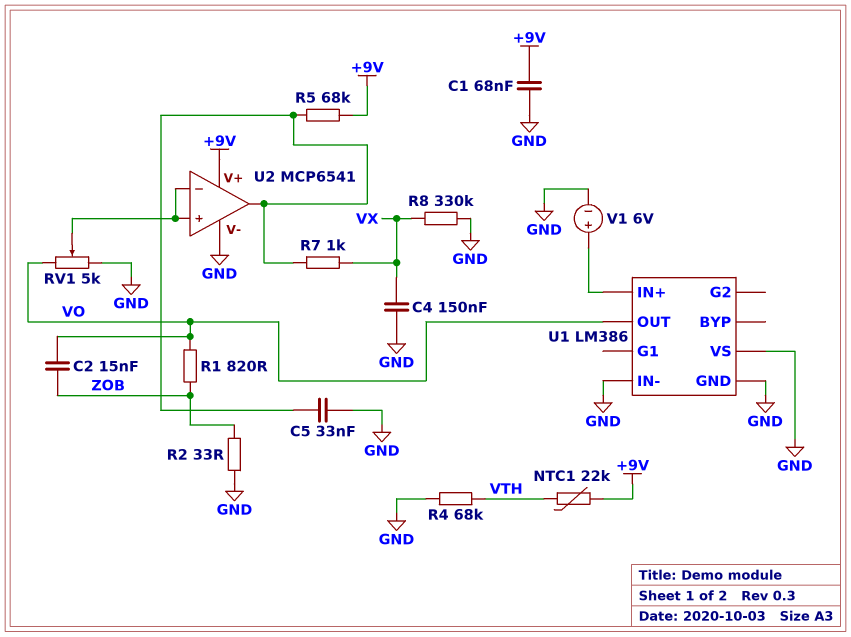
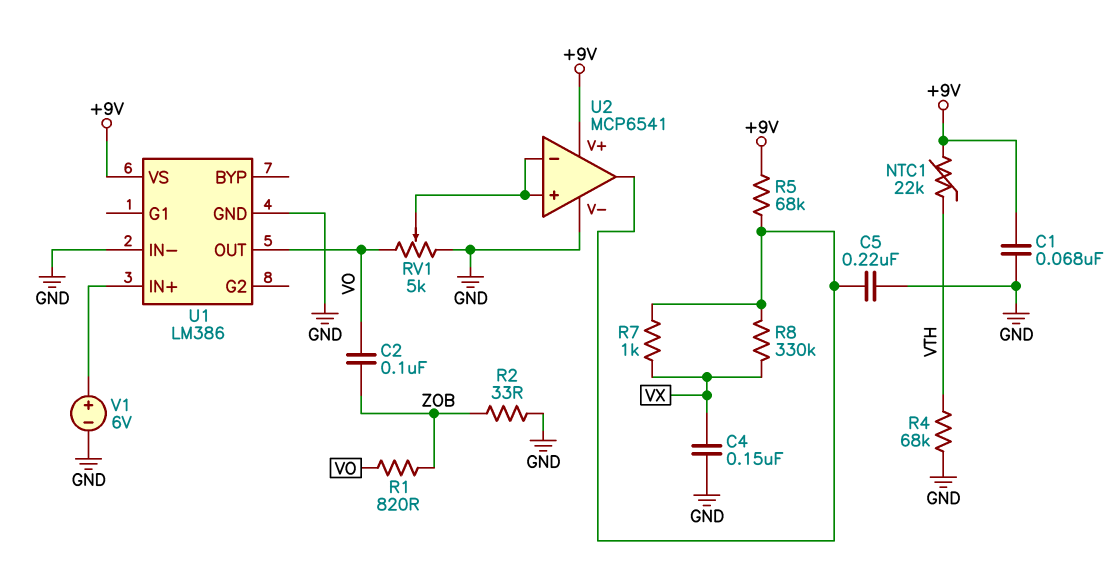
C2: 15nF (VO, ZOB) -> 100nF (VO, ZOB)
C5: 33nF (GND, U2/out) -> 220nF (GND, U2/out)
R8: 330k (GND, VX) -> 330k (U2/out, VX)
U1 pin VS: GND -> +9V

